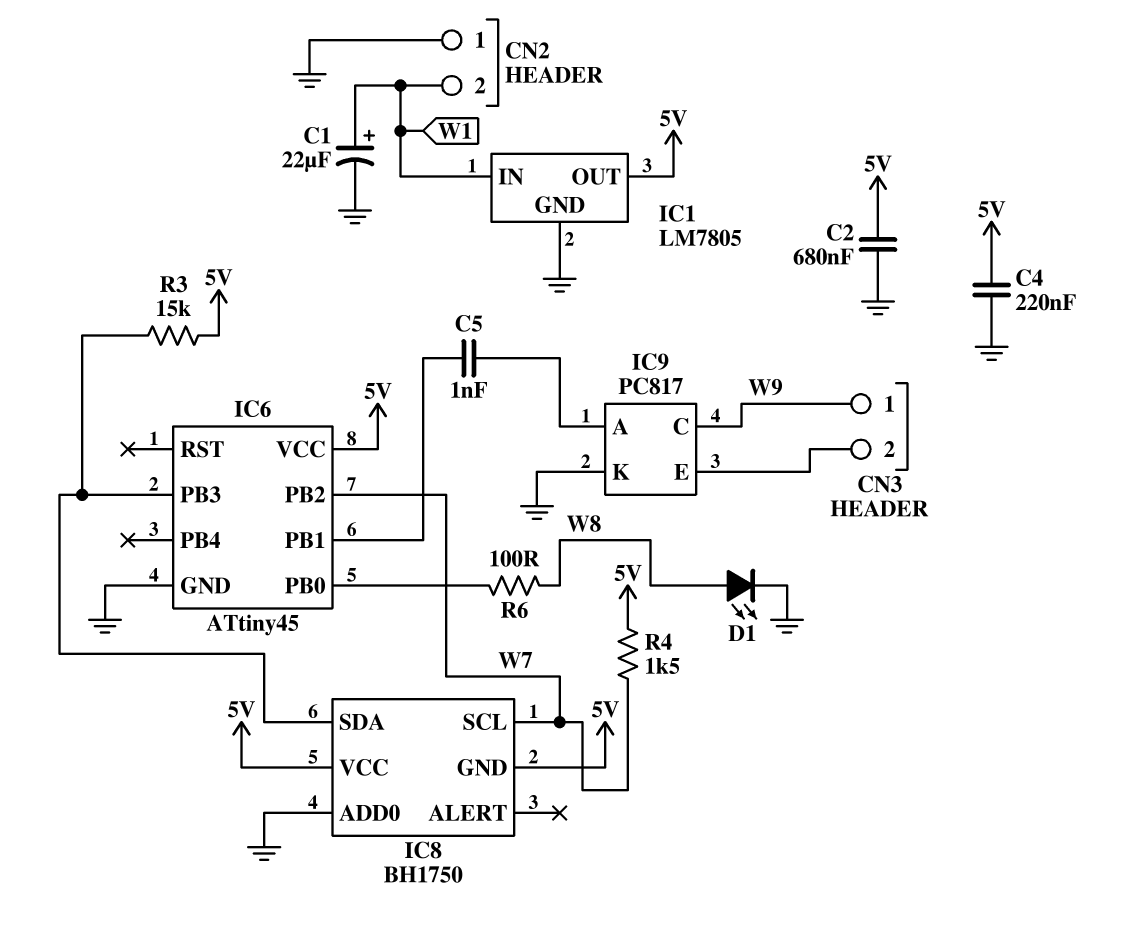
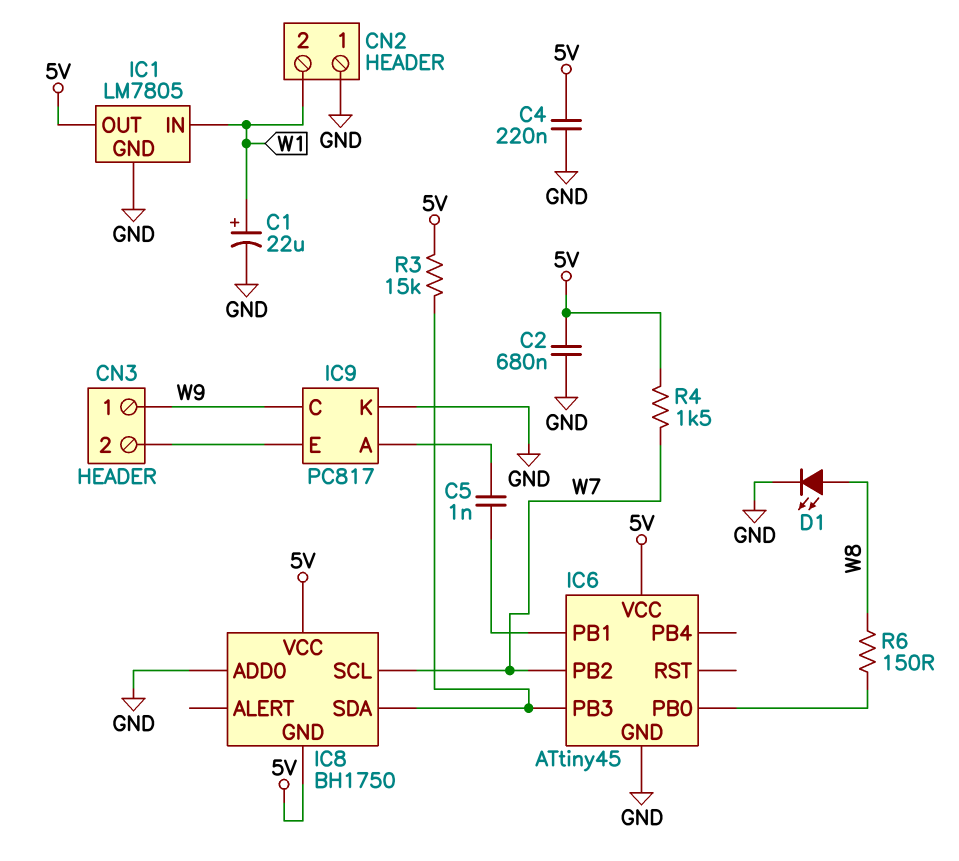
R6: 100 (IC6/PB0, W8) -> 150 (IC6/PB0, W8)

